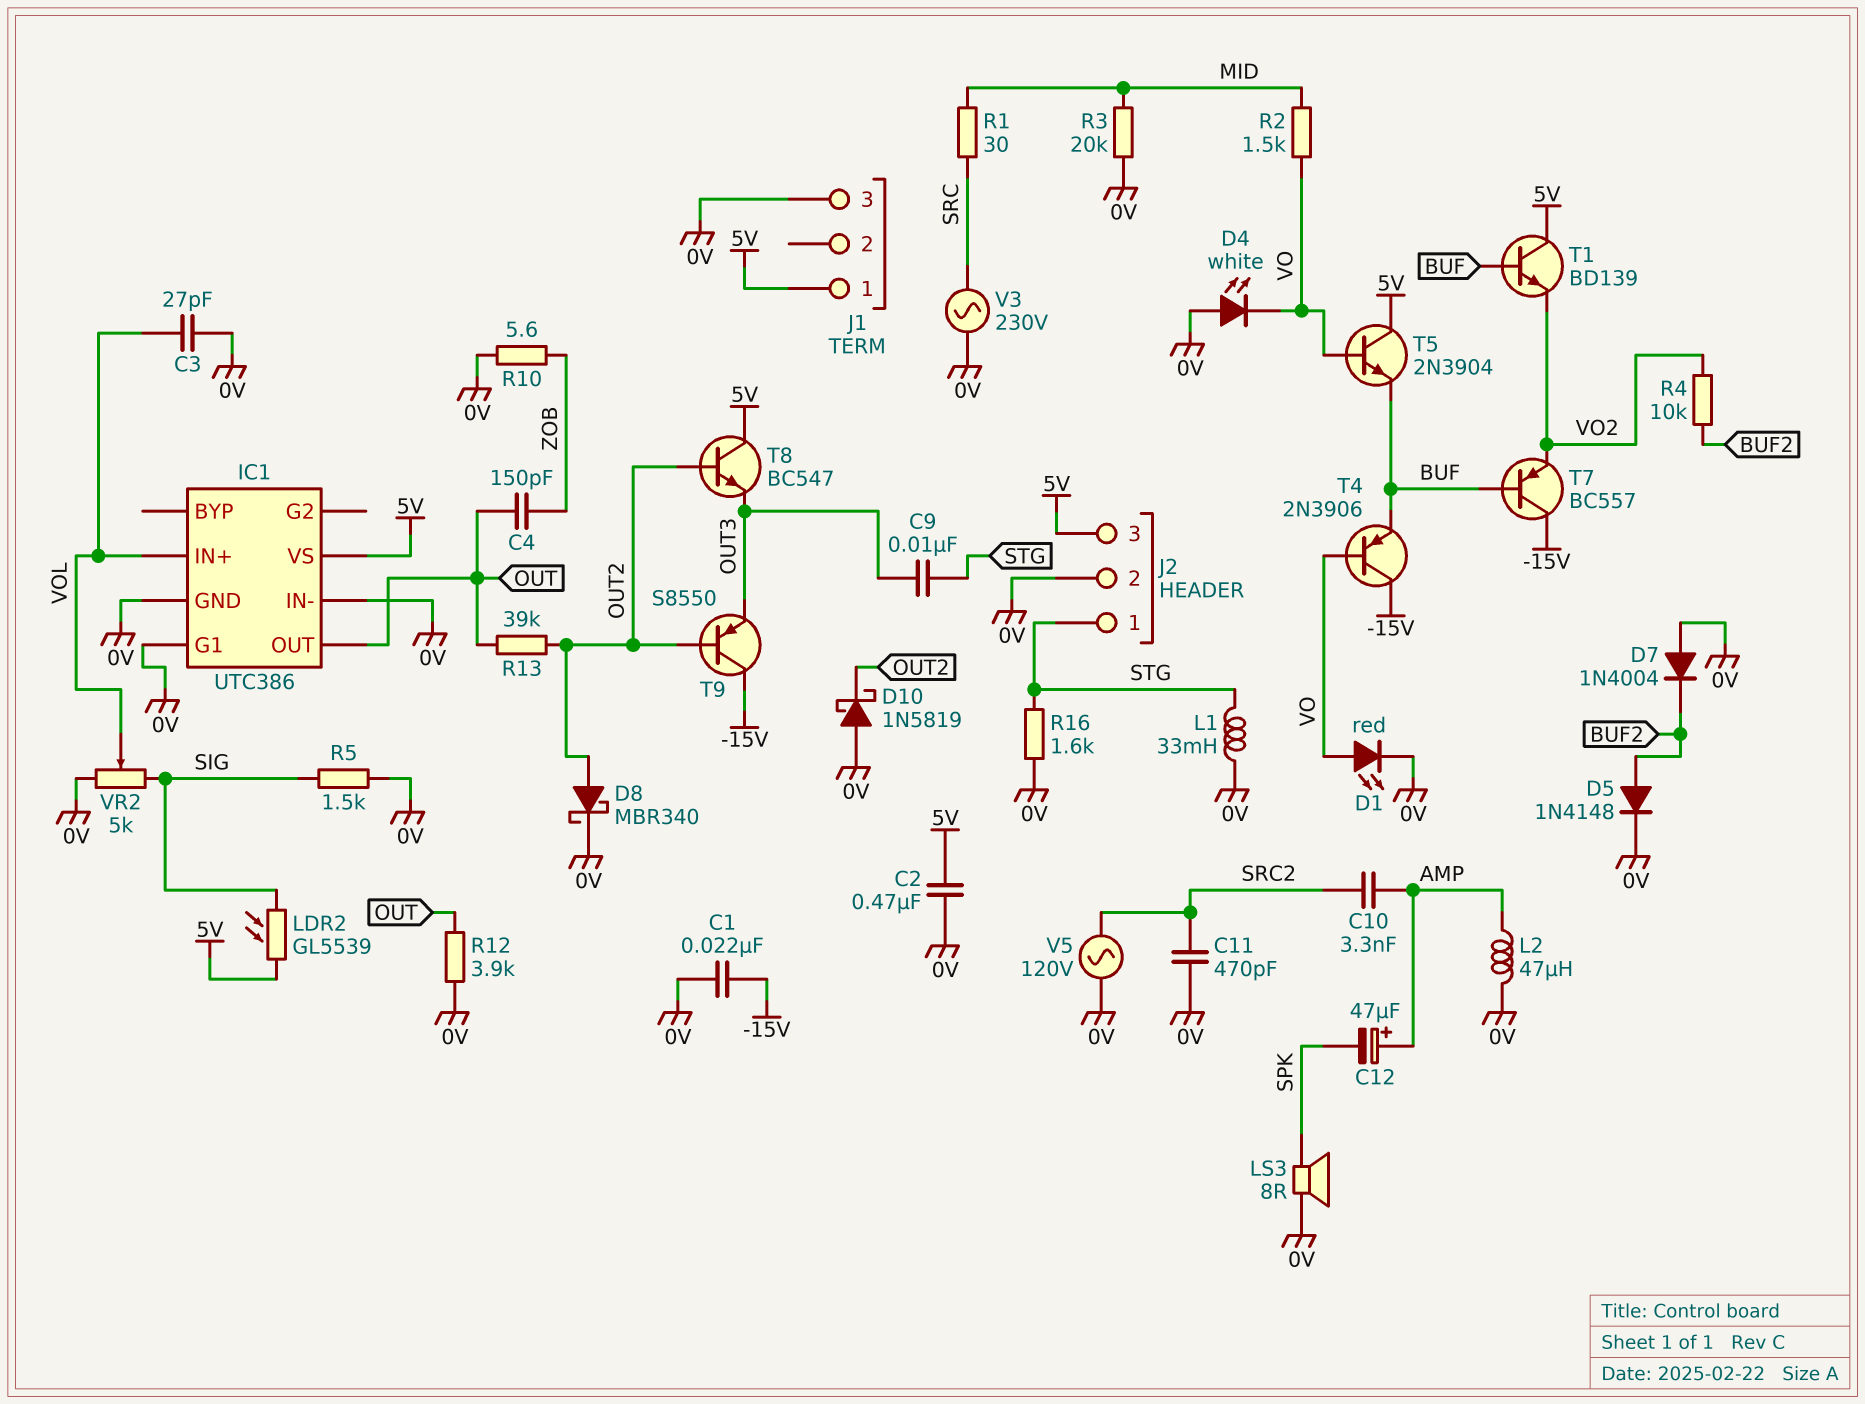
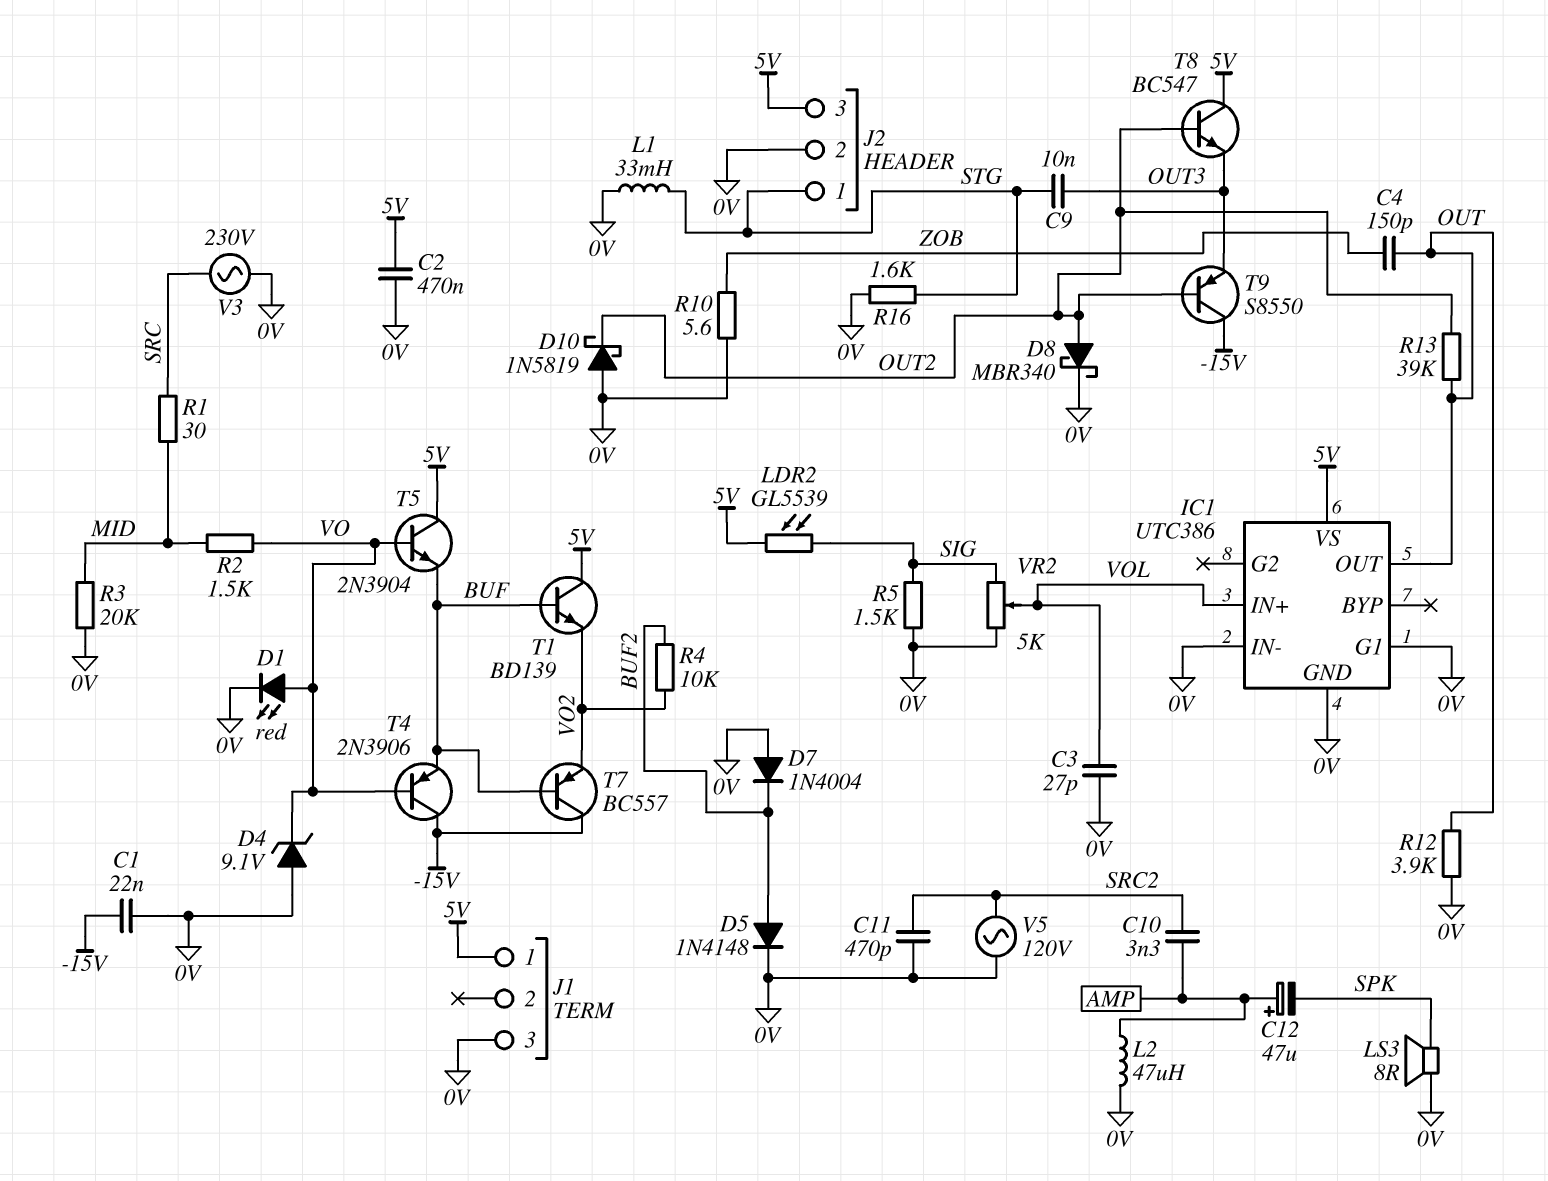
D4: LED white (A 0V, K VO) -> zener 9.1V (A 0V, K VO)

